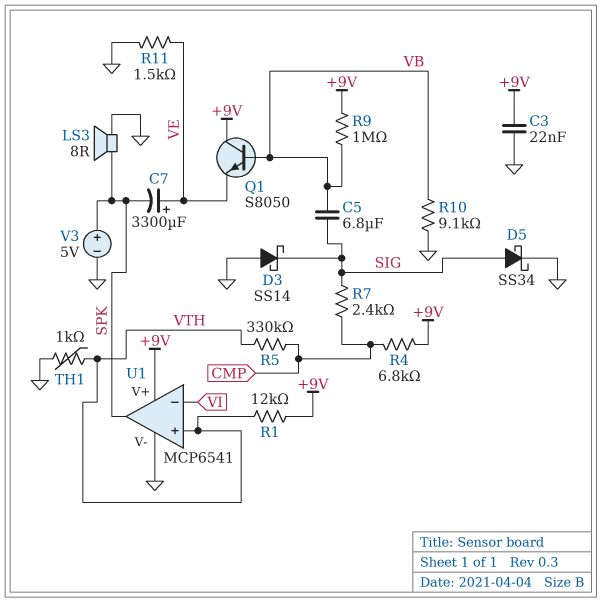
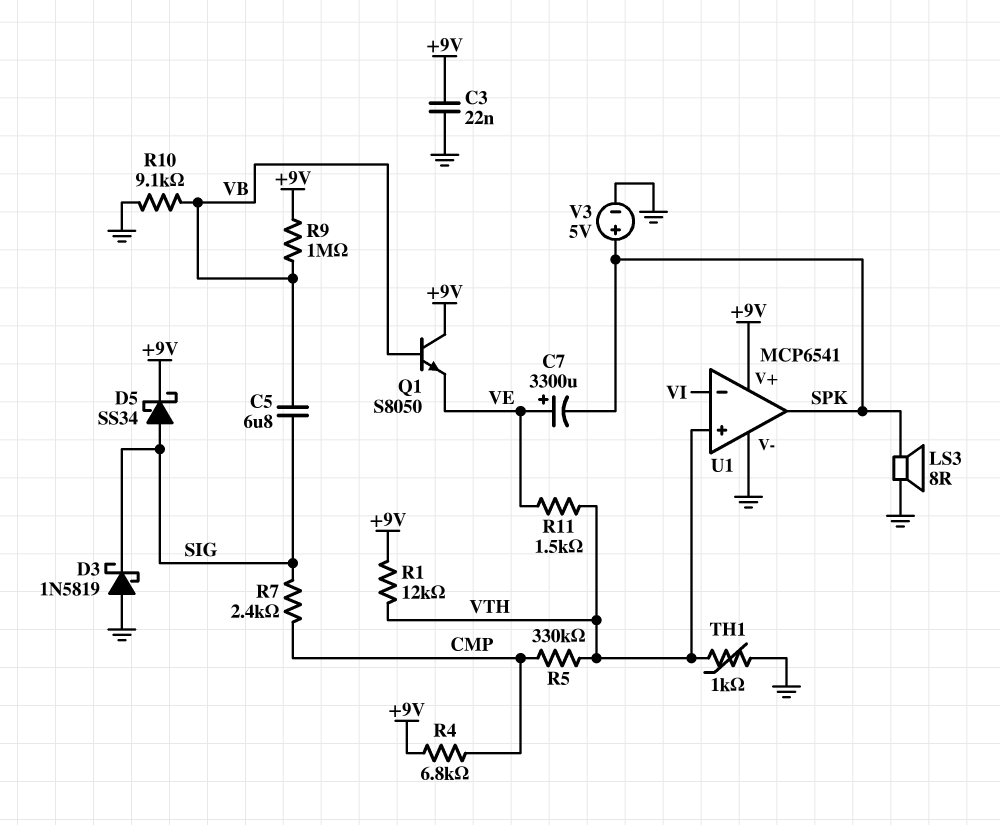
D3: schottky SS14 (A GND, K SIG) -> schottky 1N5819 (A GND, K SIG)
D5: schottky SS34 (A SIG, K GND) -> schottky SS34 (A SIG, K +9V)
R11: 1.5k (GND, VE) -> 1.5k (VE, VTH)

